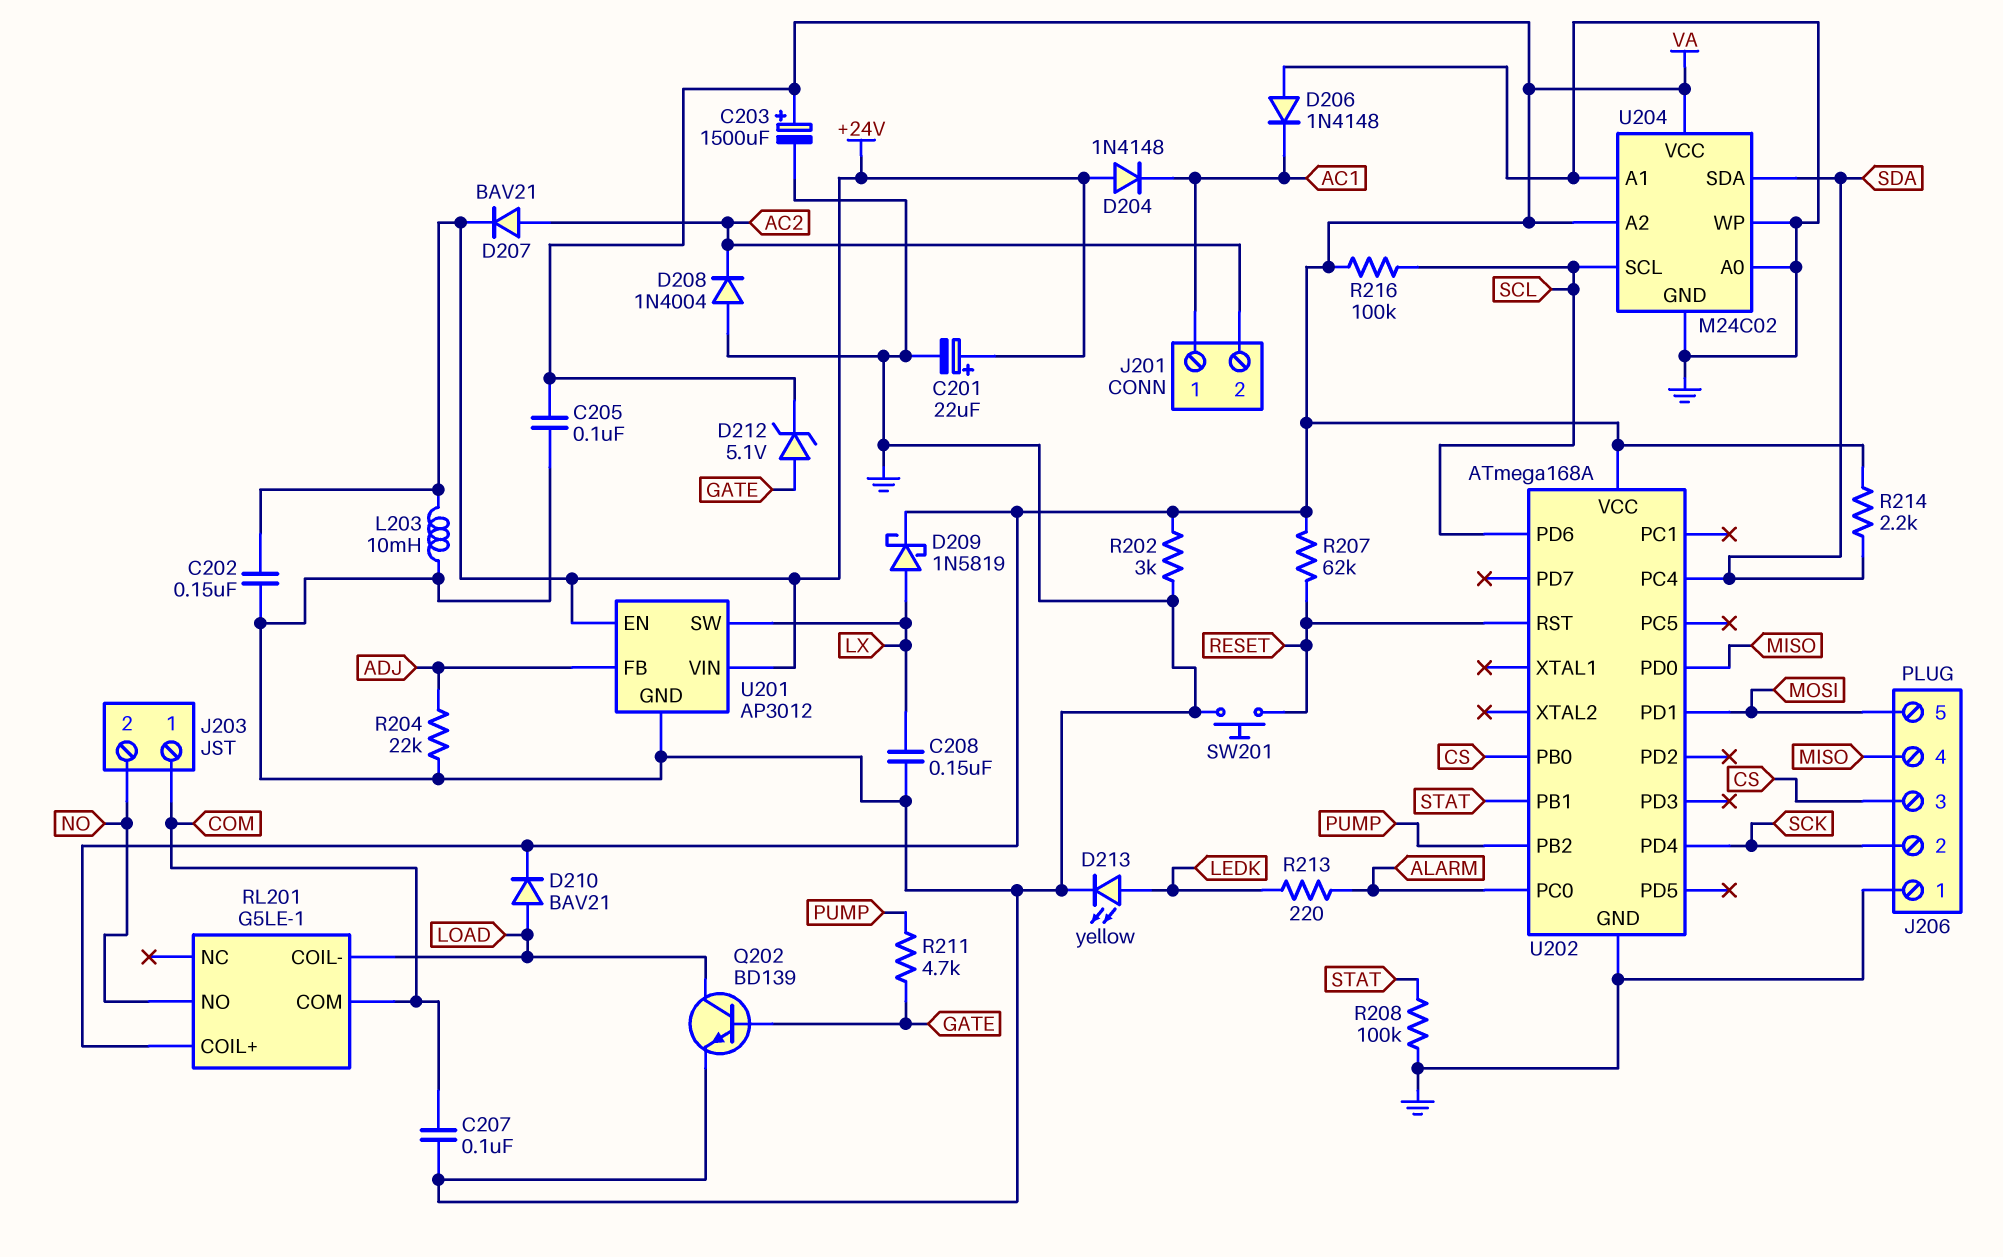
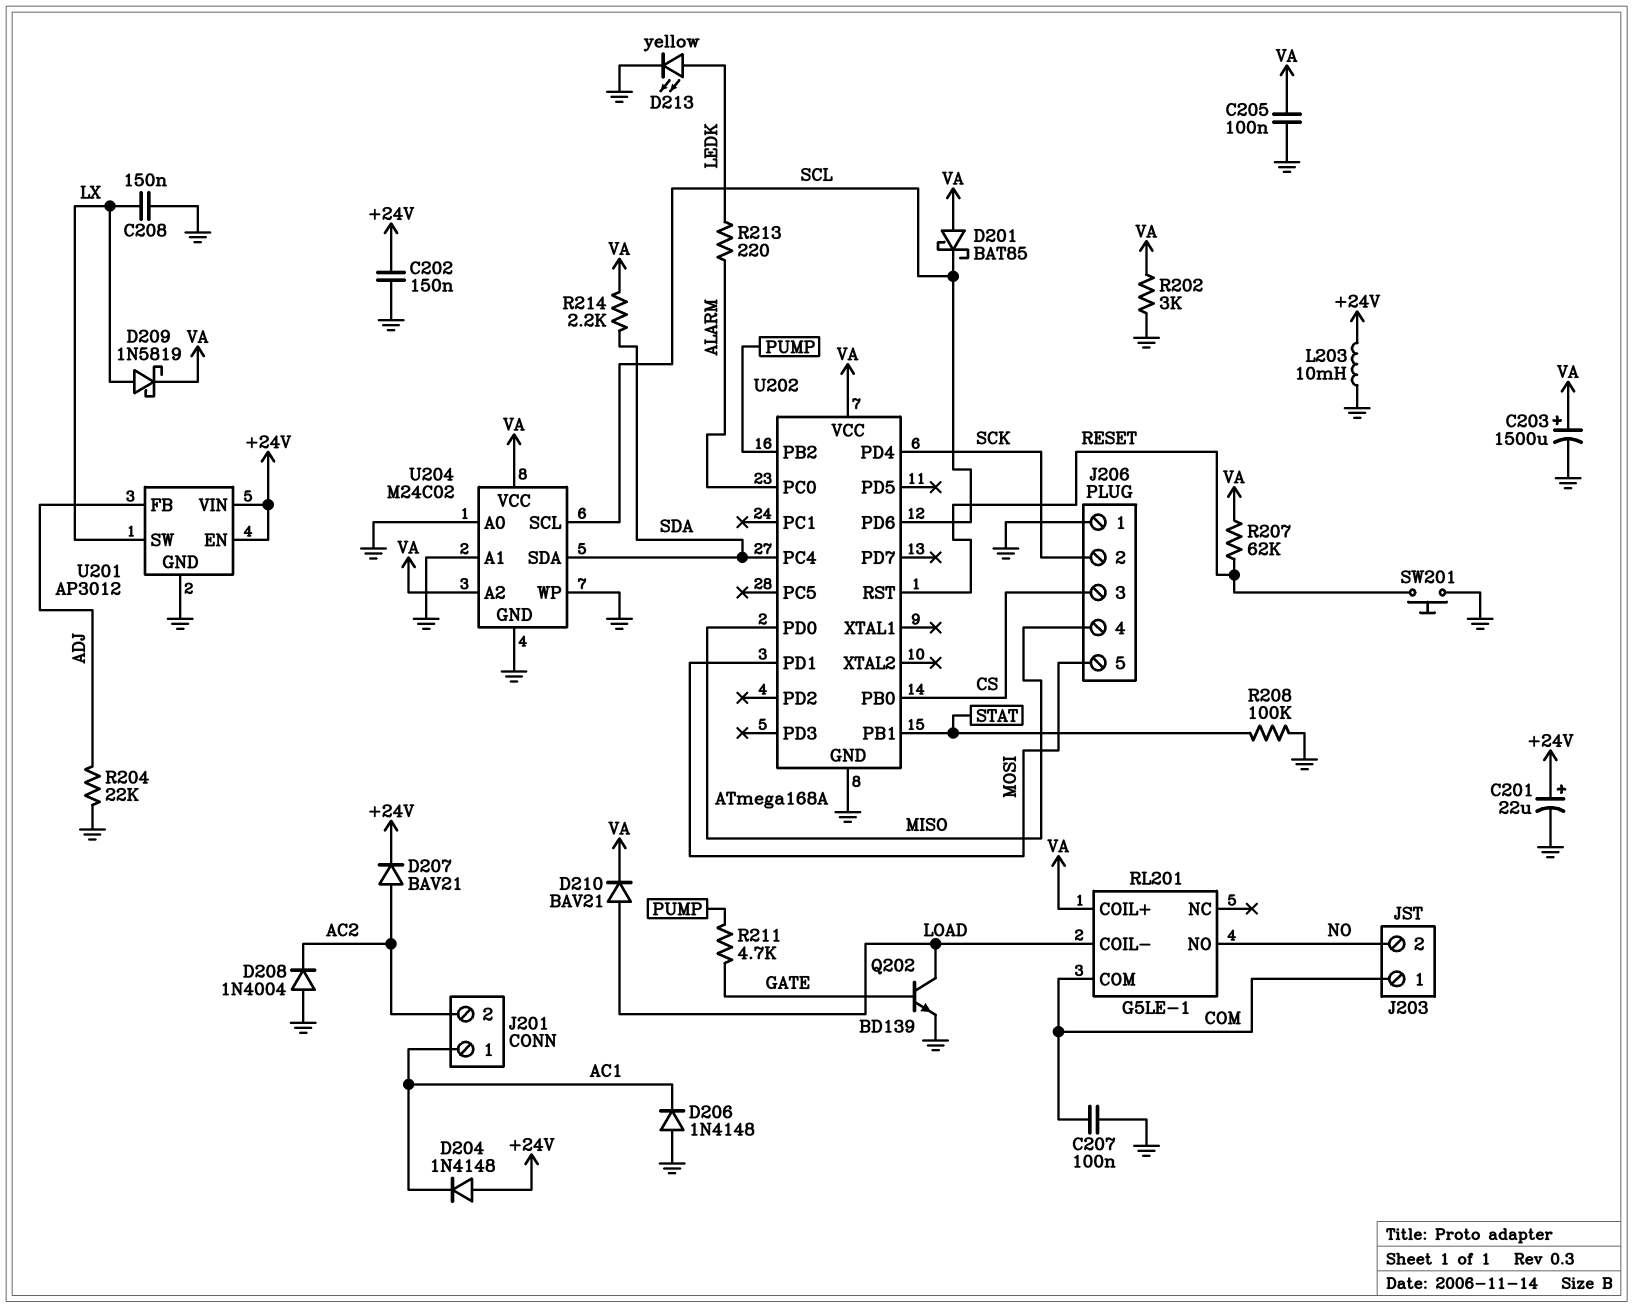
D201: none -> schottky BAT85 (A VA, K SCL)
D212: zener 5.1V (A GATE, K VA) -> none
R216: 100k (SCL, VA) -> none

